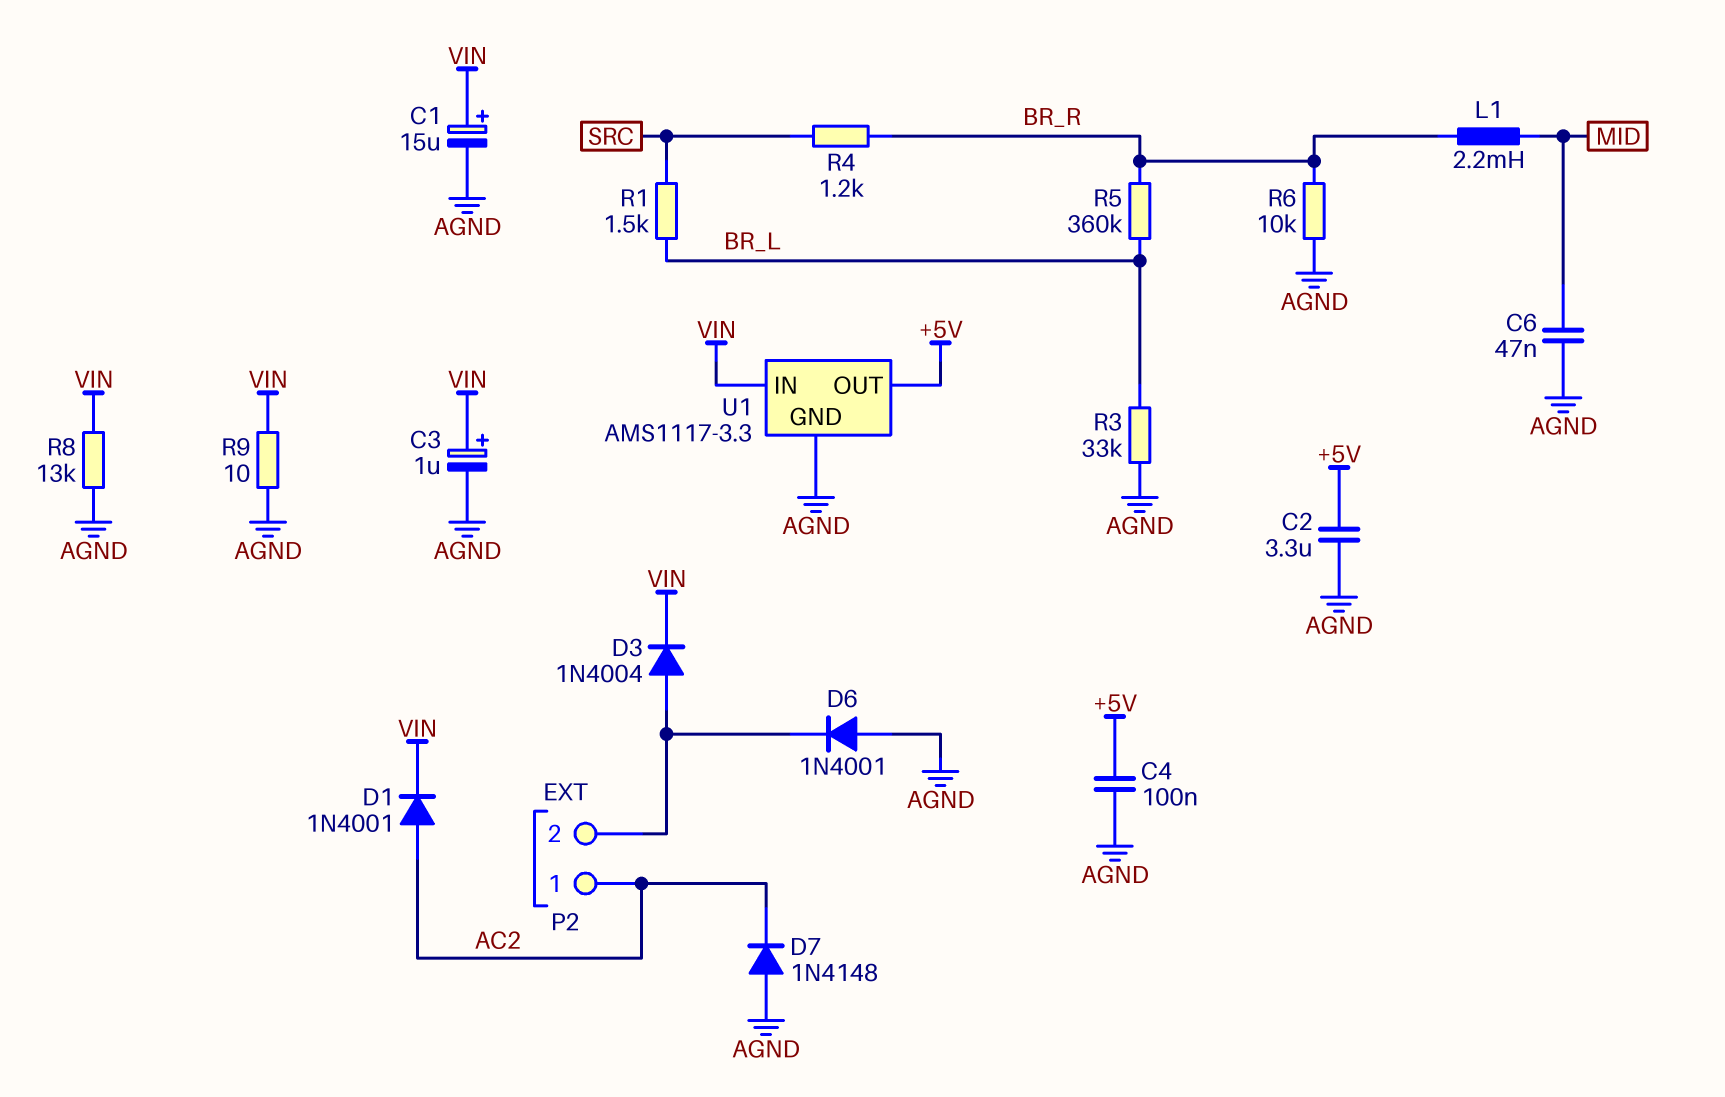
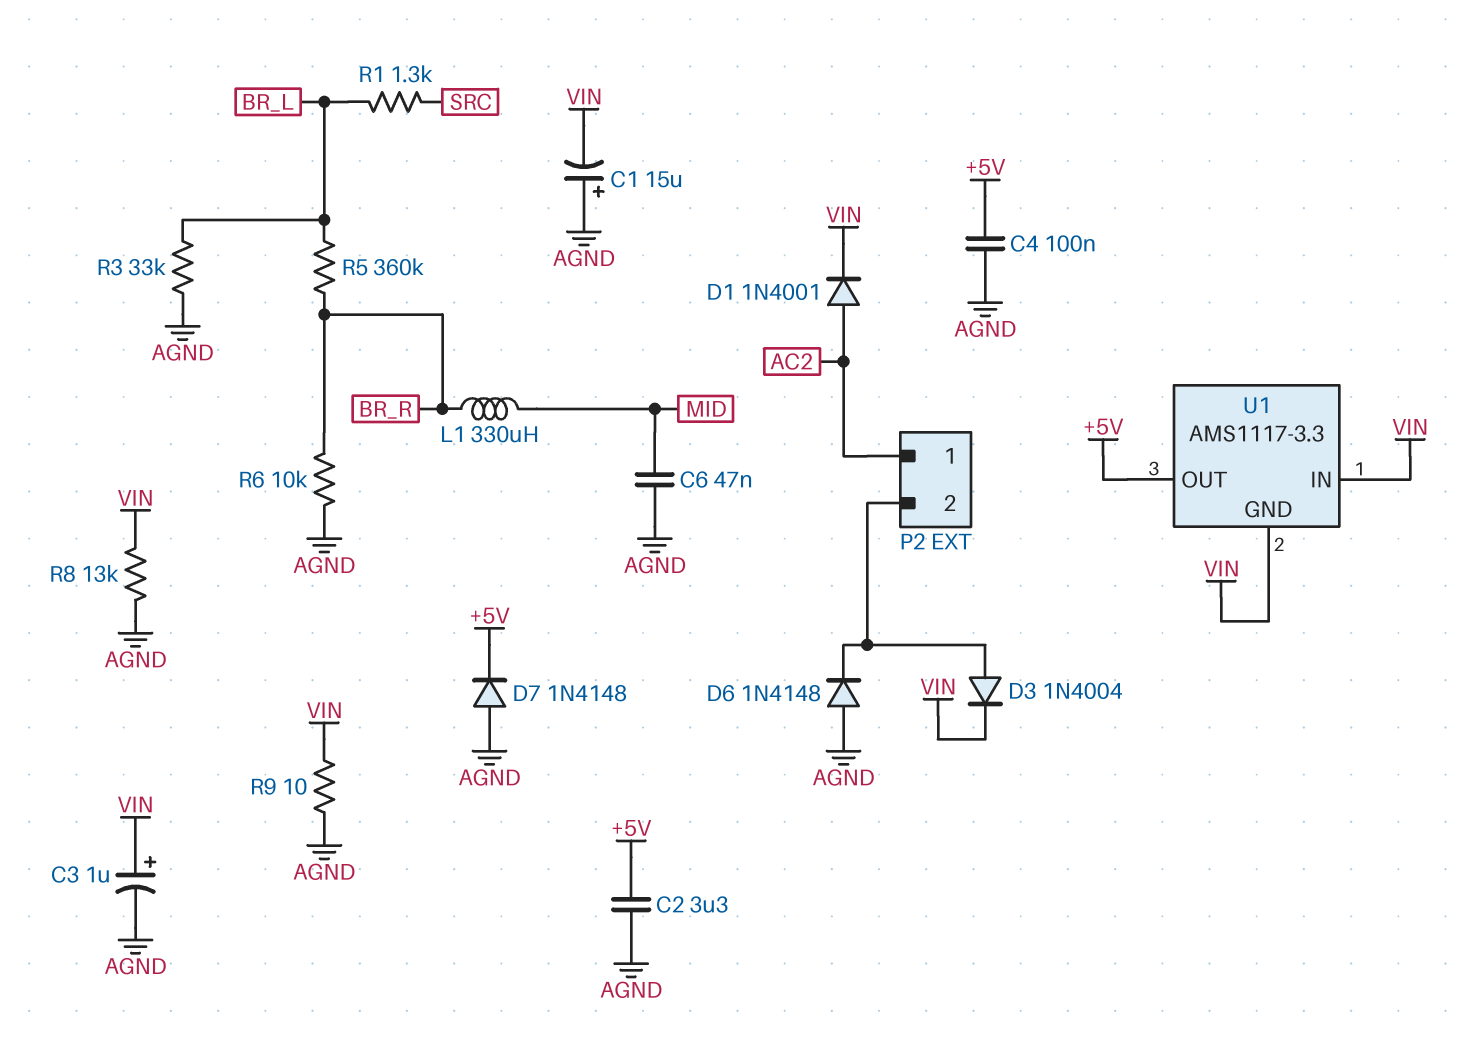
C1: 15uF (plus VIN, minus AGND) -> 15uF (plus AGND, minus VIN)
D6: diode 1N4001 (A AGND, K P2/2) -> diode 1N4148 (A AGND, K P2/2)
D7: diode 1N4148 (A AGND, K AC2) -> diode 1N4148 (A AGND, K +5V)
L1: 2.2mH (BR_R, MID) -> 330uH (BR_R, MID)
R1: 1.5k (BR_L, SRC) -> 1.3k (BR_L, SRC)
R4: 1.2k (BR_R, SRC) -> none
U1 pin GND: AGND -> VIN

